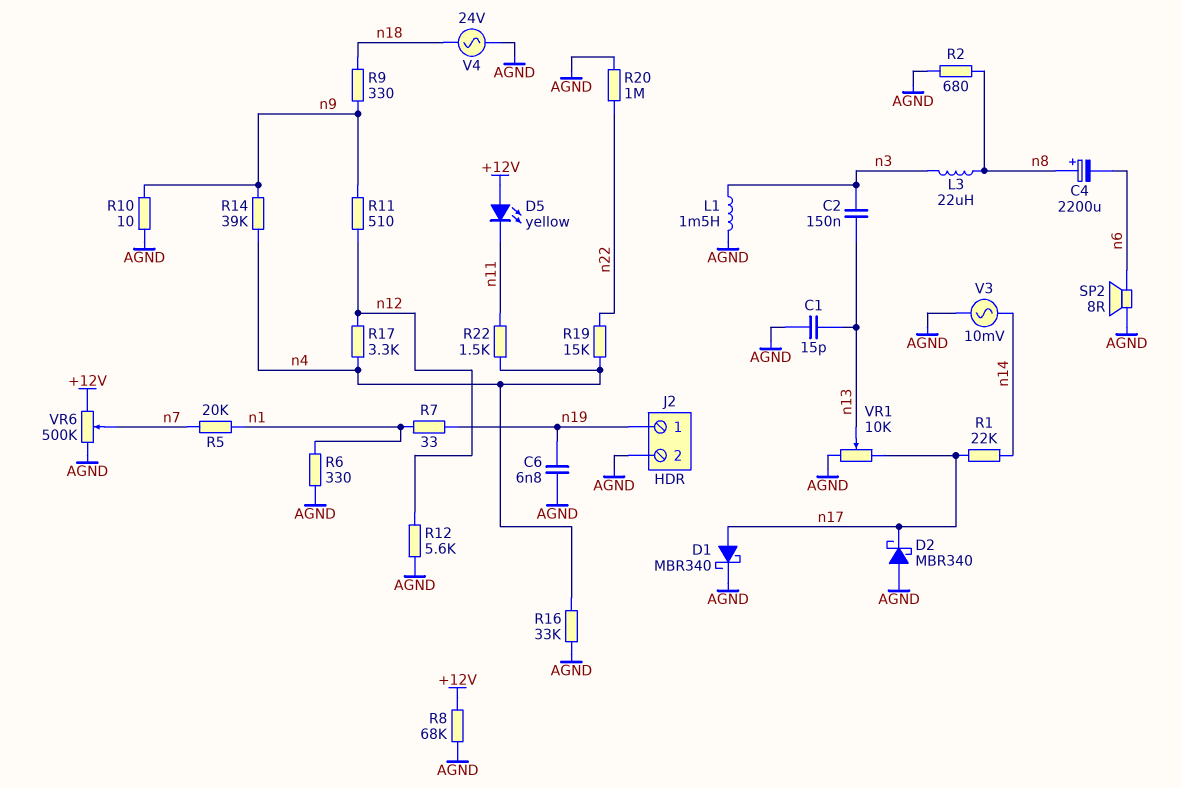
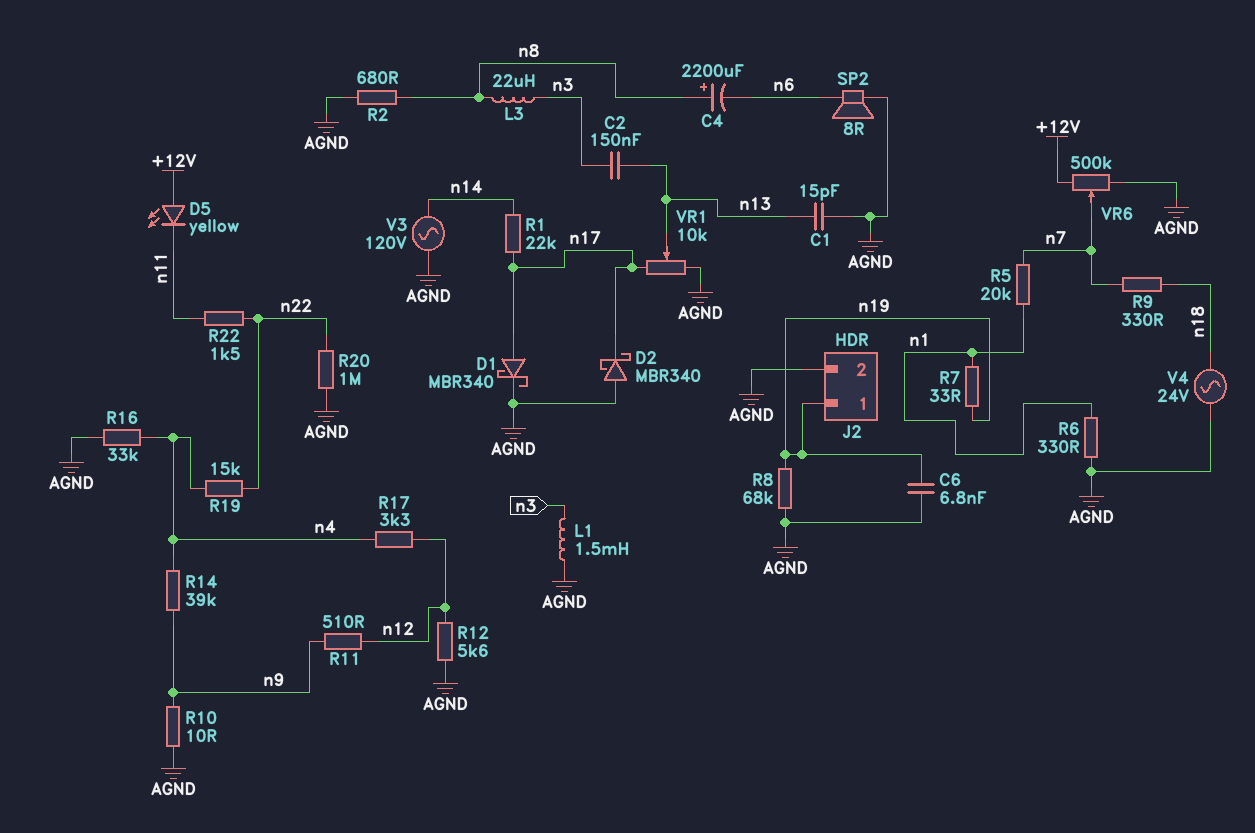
R8: 68k (+12V, AGND) -> 68k (AGND, n19)
R9: 330 (n9, n18) -> 330 (n7, n18)
R22: 1.5k (n4, n11) -> 1.5k (n11, n22)
V3: AC 10mV (AGND, n14) -> AC 120V (AGND, n14)

